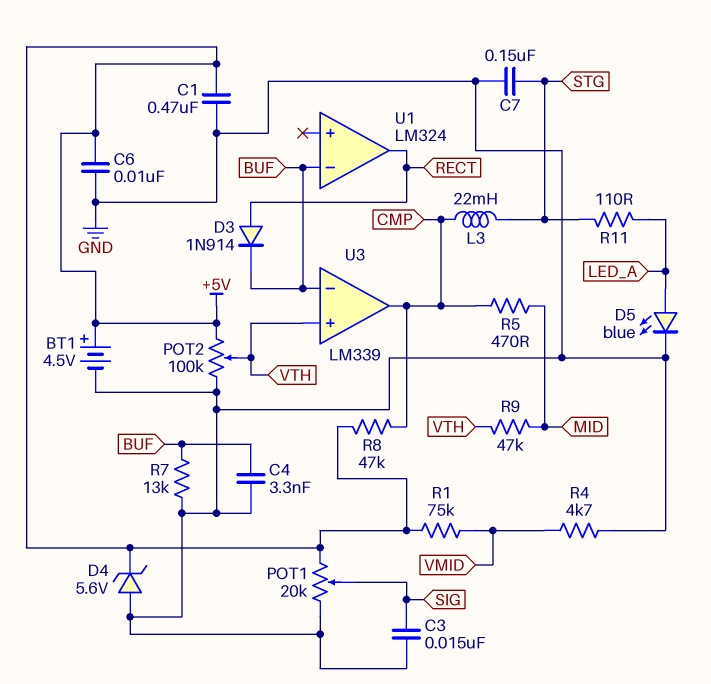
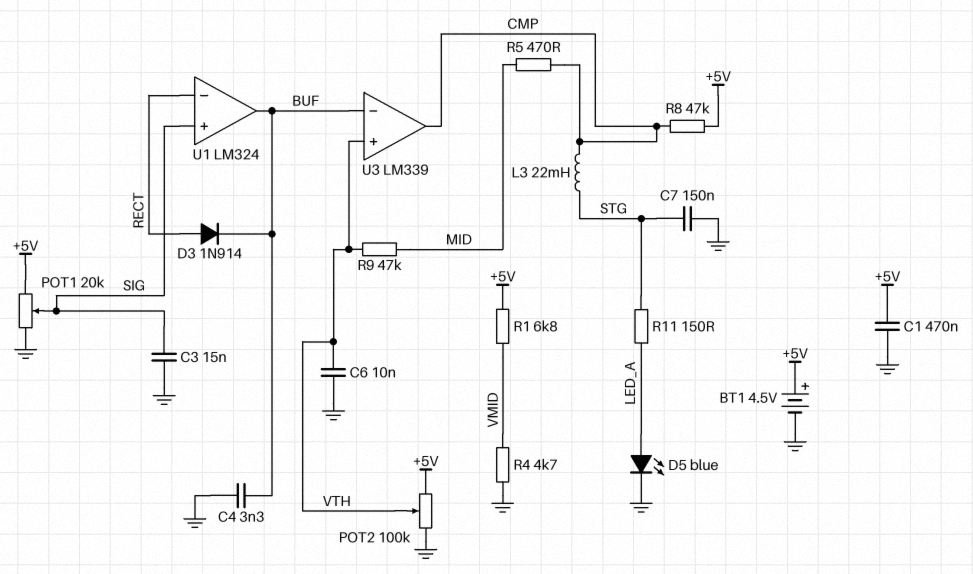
C6: 10nF (+5V, GND) -> 10nF (GND, VTH)
D4: zener 5.6V (A GND, K +5V) -> none
R1: 75k (+5V, VMID) -> 6.8k (+5V, VMID)
R7: 13k (BUF, GND) -> none
R11: 110 (LED_A, STG) -> 150 (LED_A, STG)
U1 pin in+: none -> SIG
U1 pin in-: BUF -> RECT
U1 pin out: RECT -> BUF

